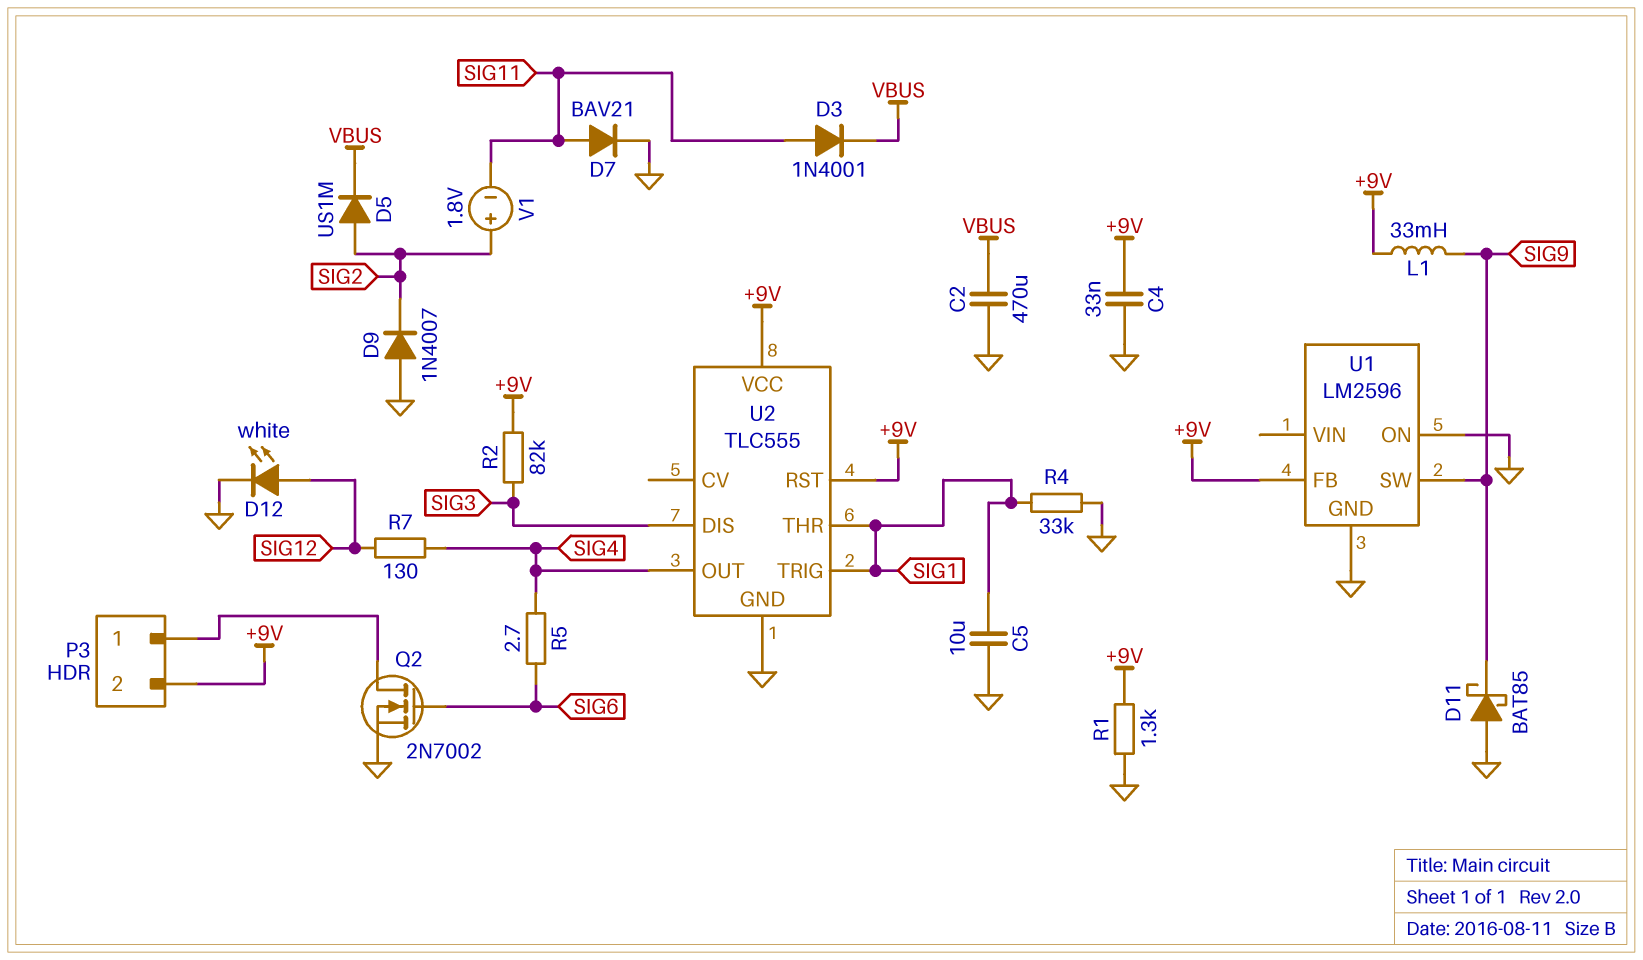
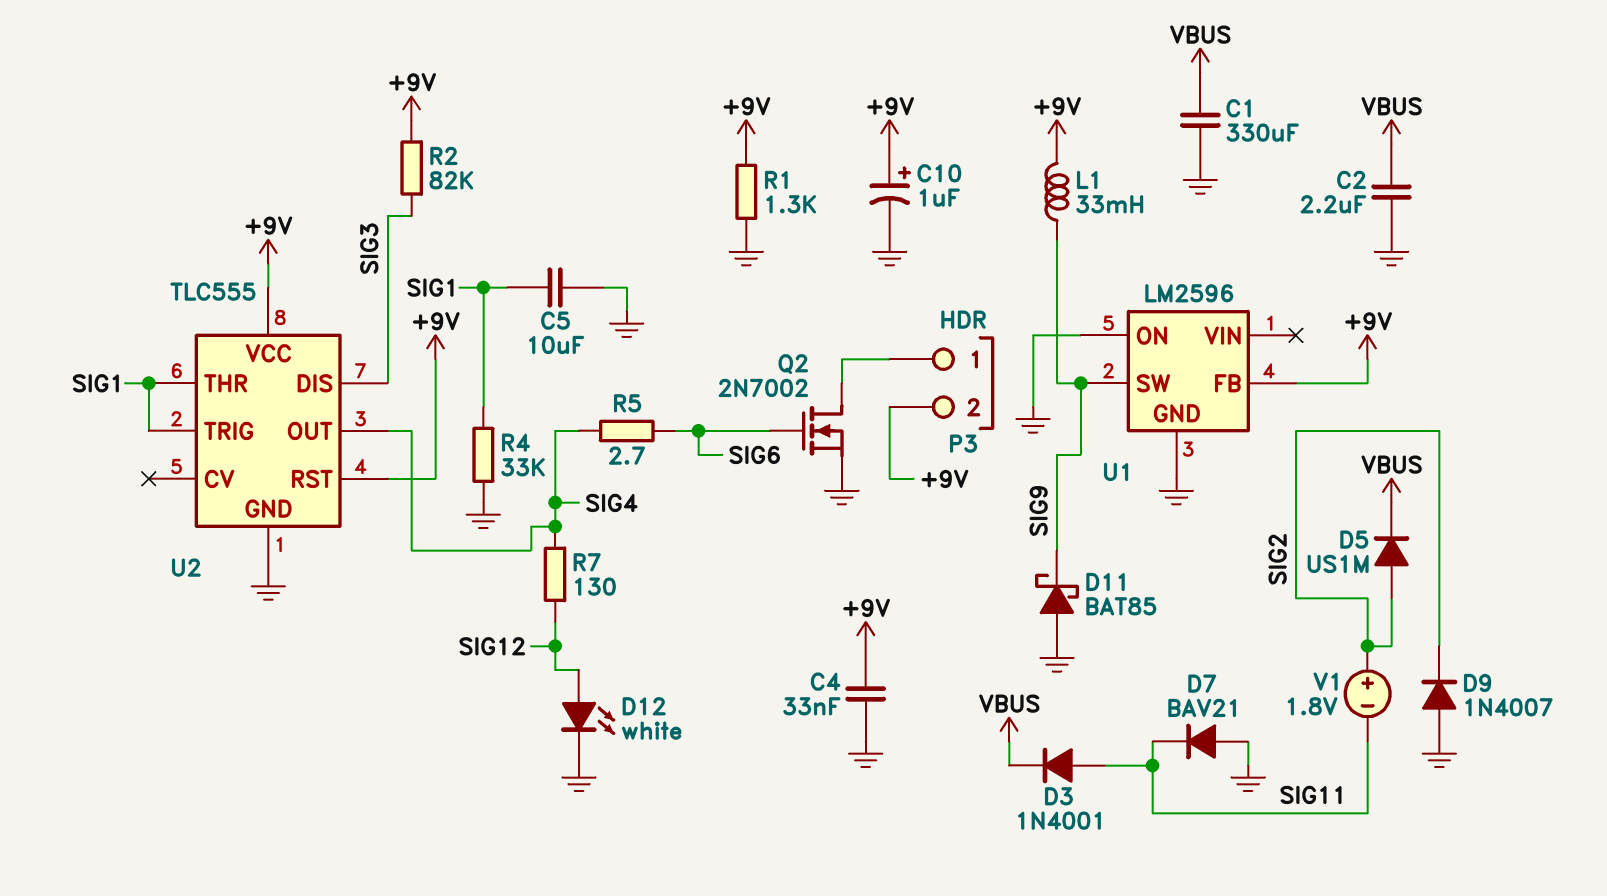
C1: none -> 330uF (GND, VBUS)
C2: 470uF (GND, VBUS) -> 2.2uF (GND, VBUS)
C10: none -> 1uF (plus +9V, minus GND)
D7: diode BAV21 (A SIG11, K GND) -> diode BAV21 (A GND, K SIG11)

